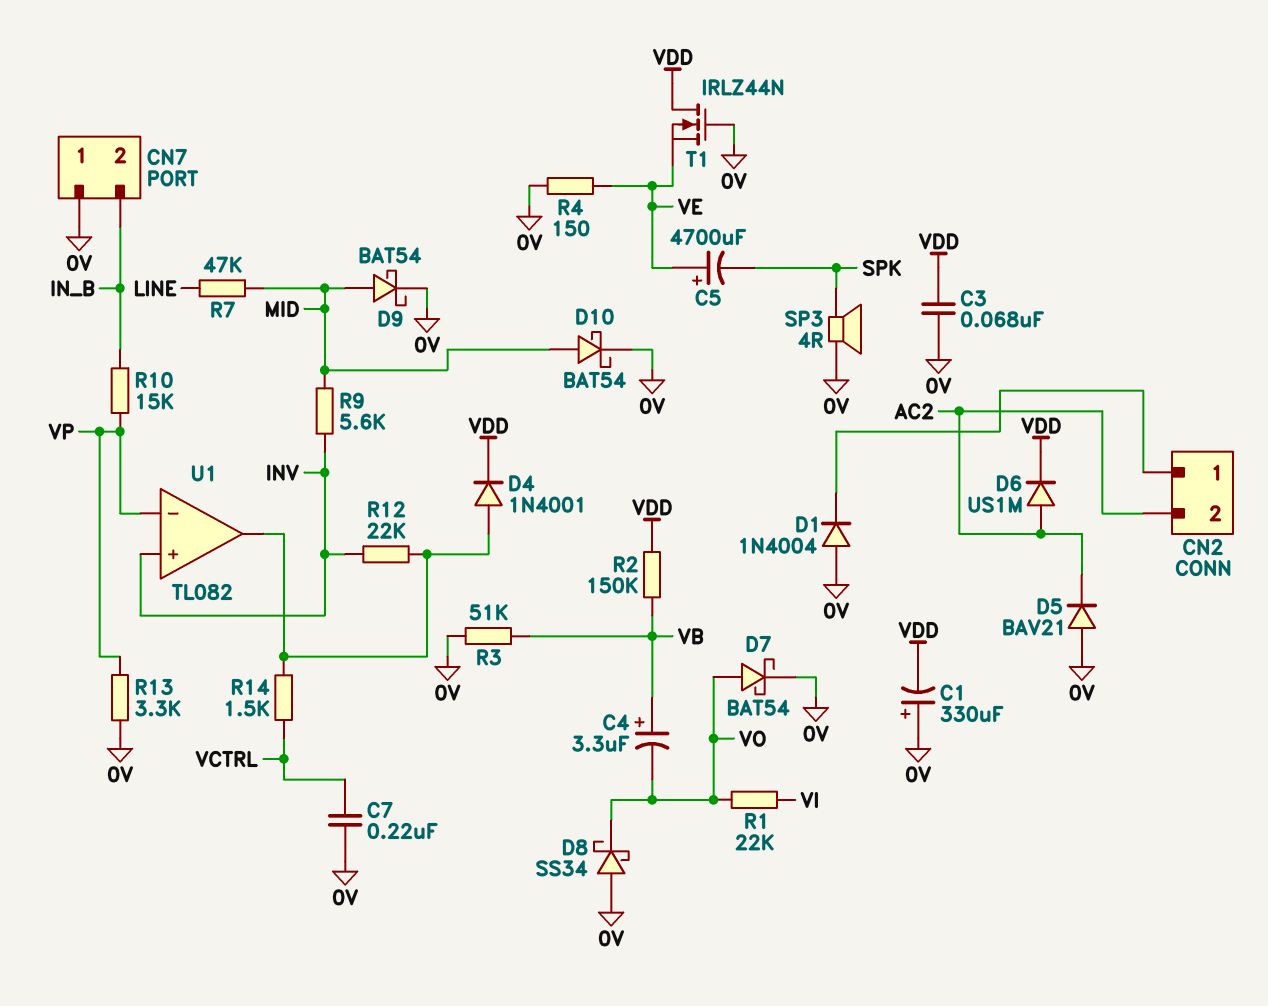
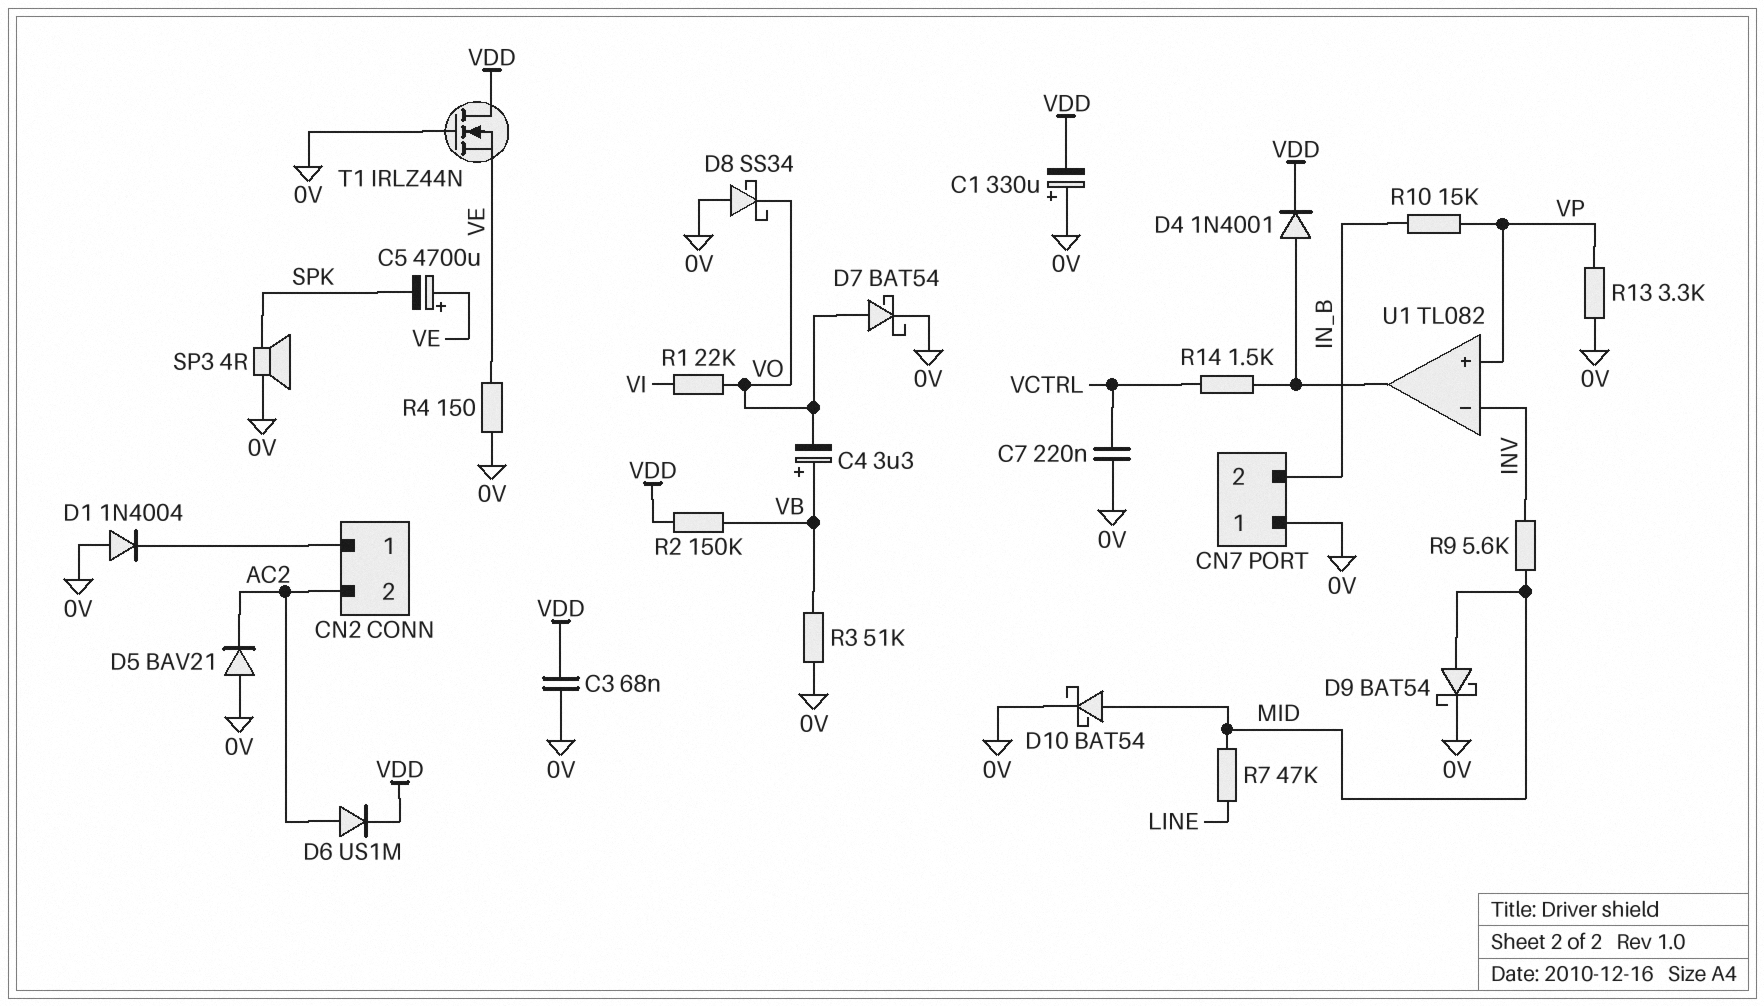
R12: 22k (INV, U1/out) -> none
U1 pin in+: INV -> VP
U1 pin in-: VP -> INV

